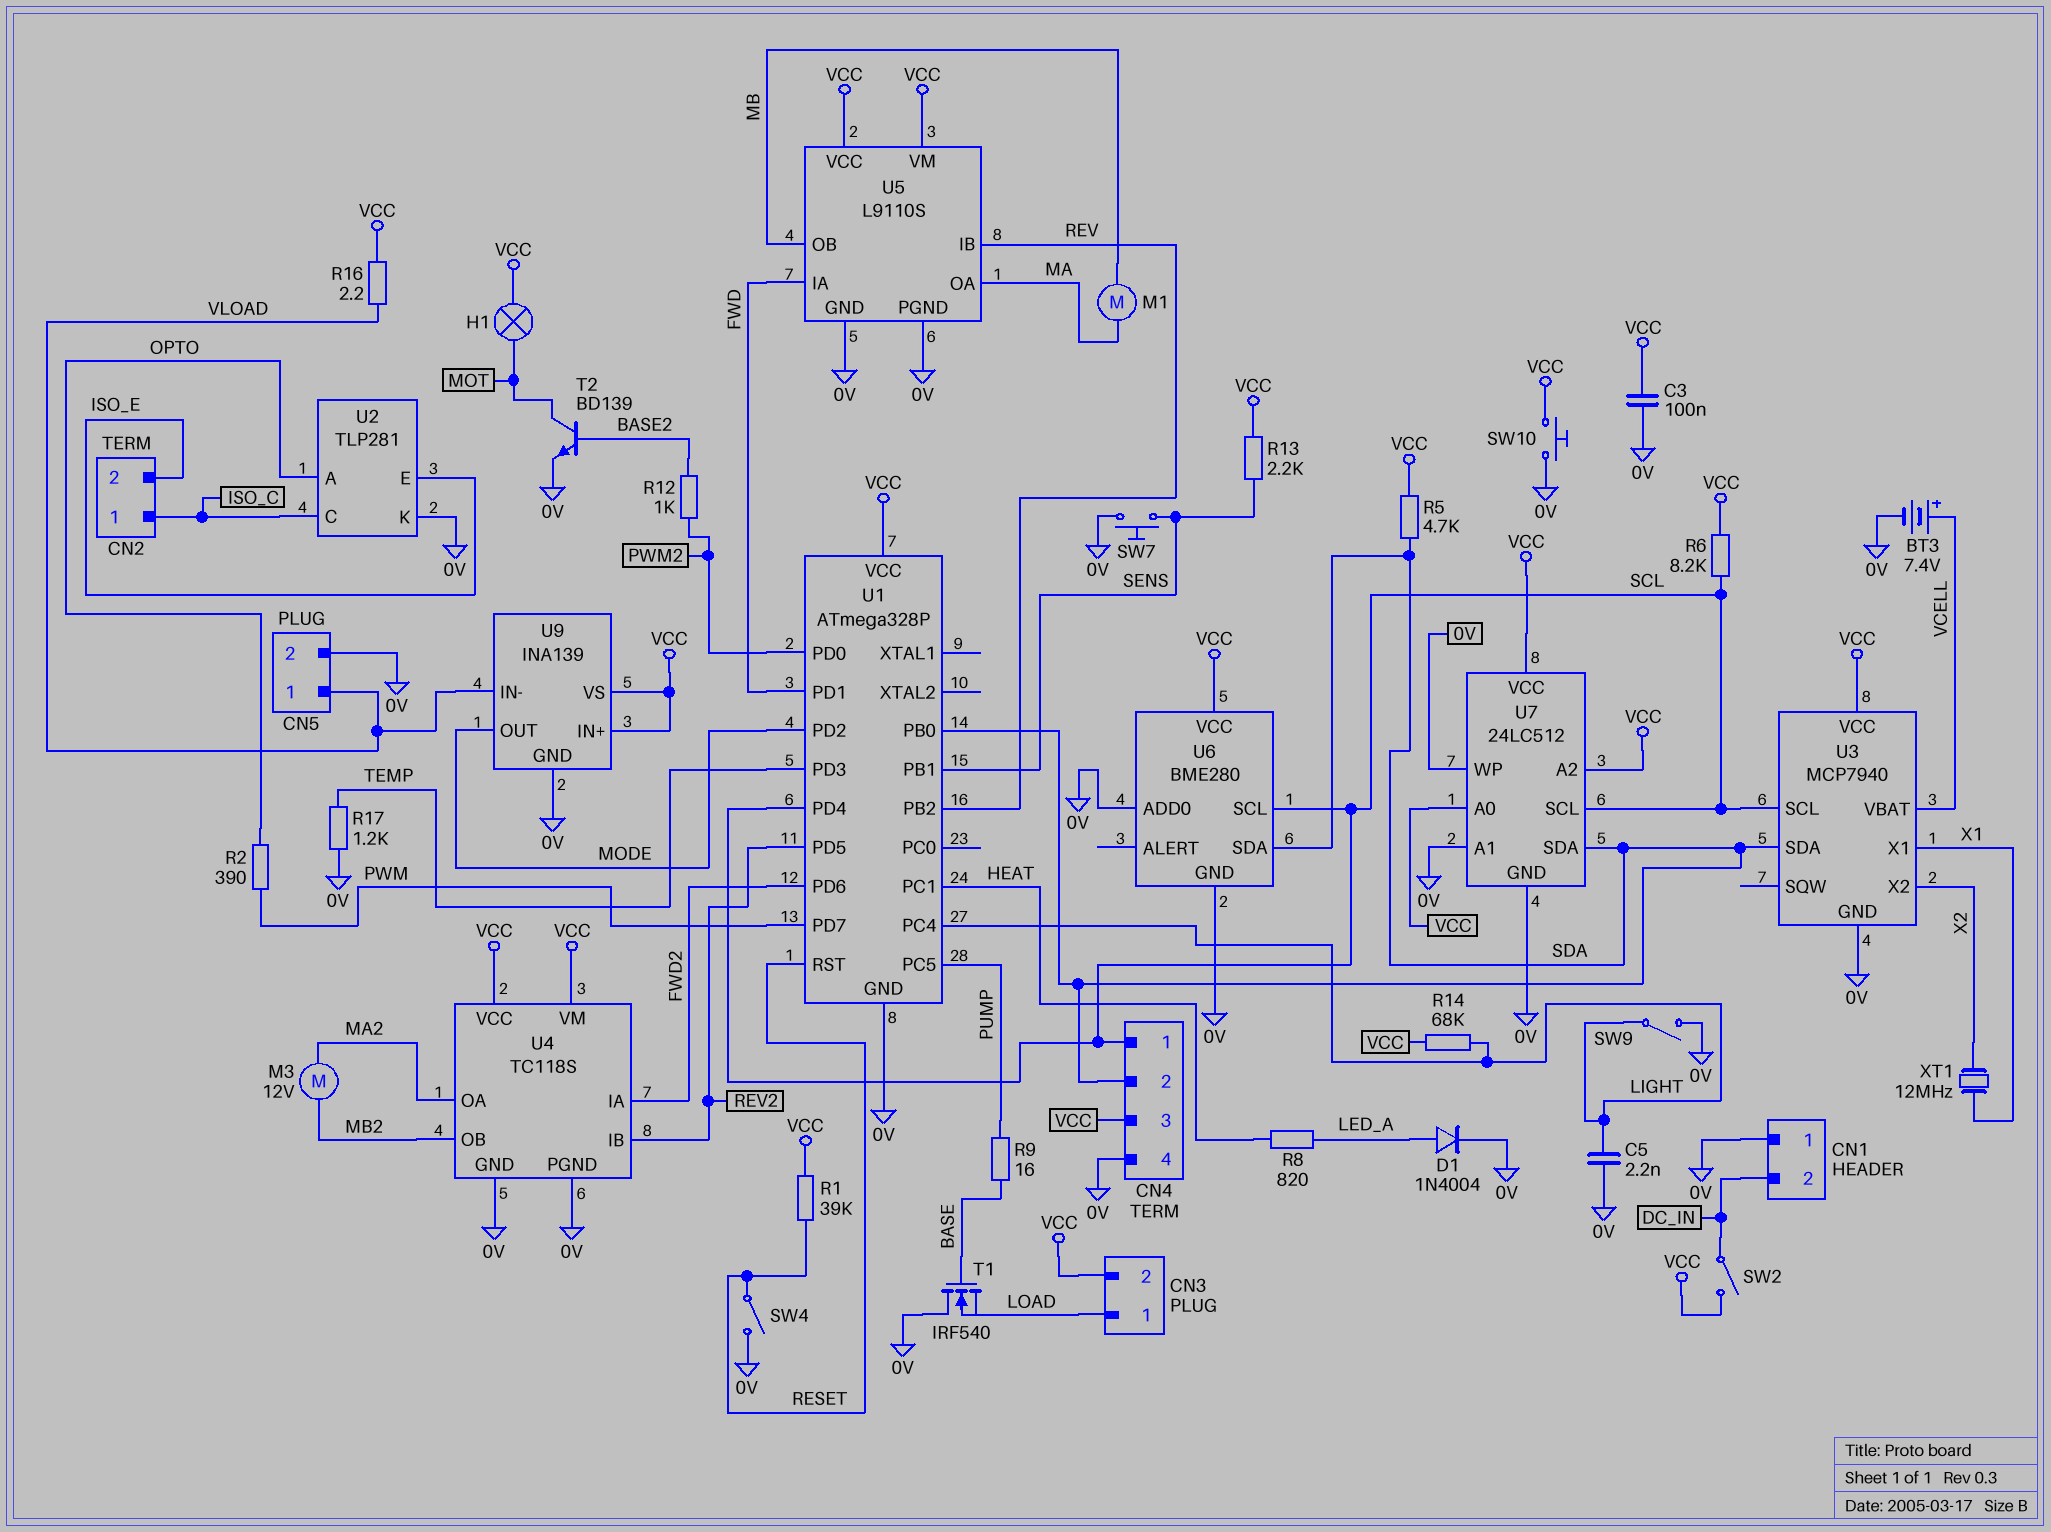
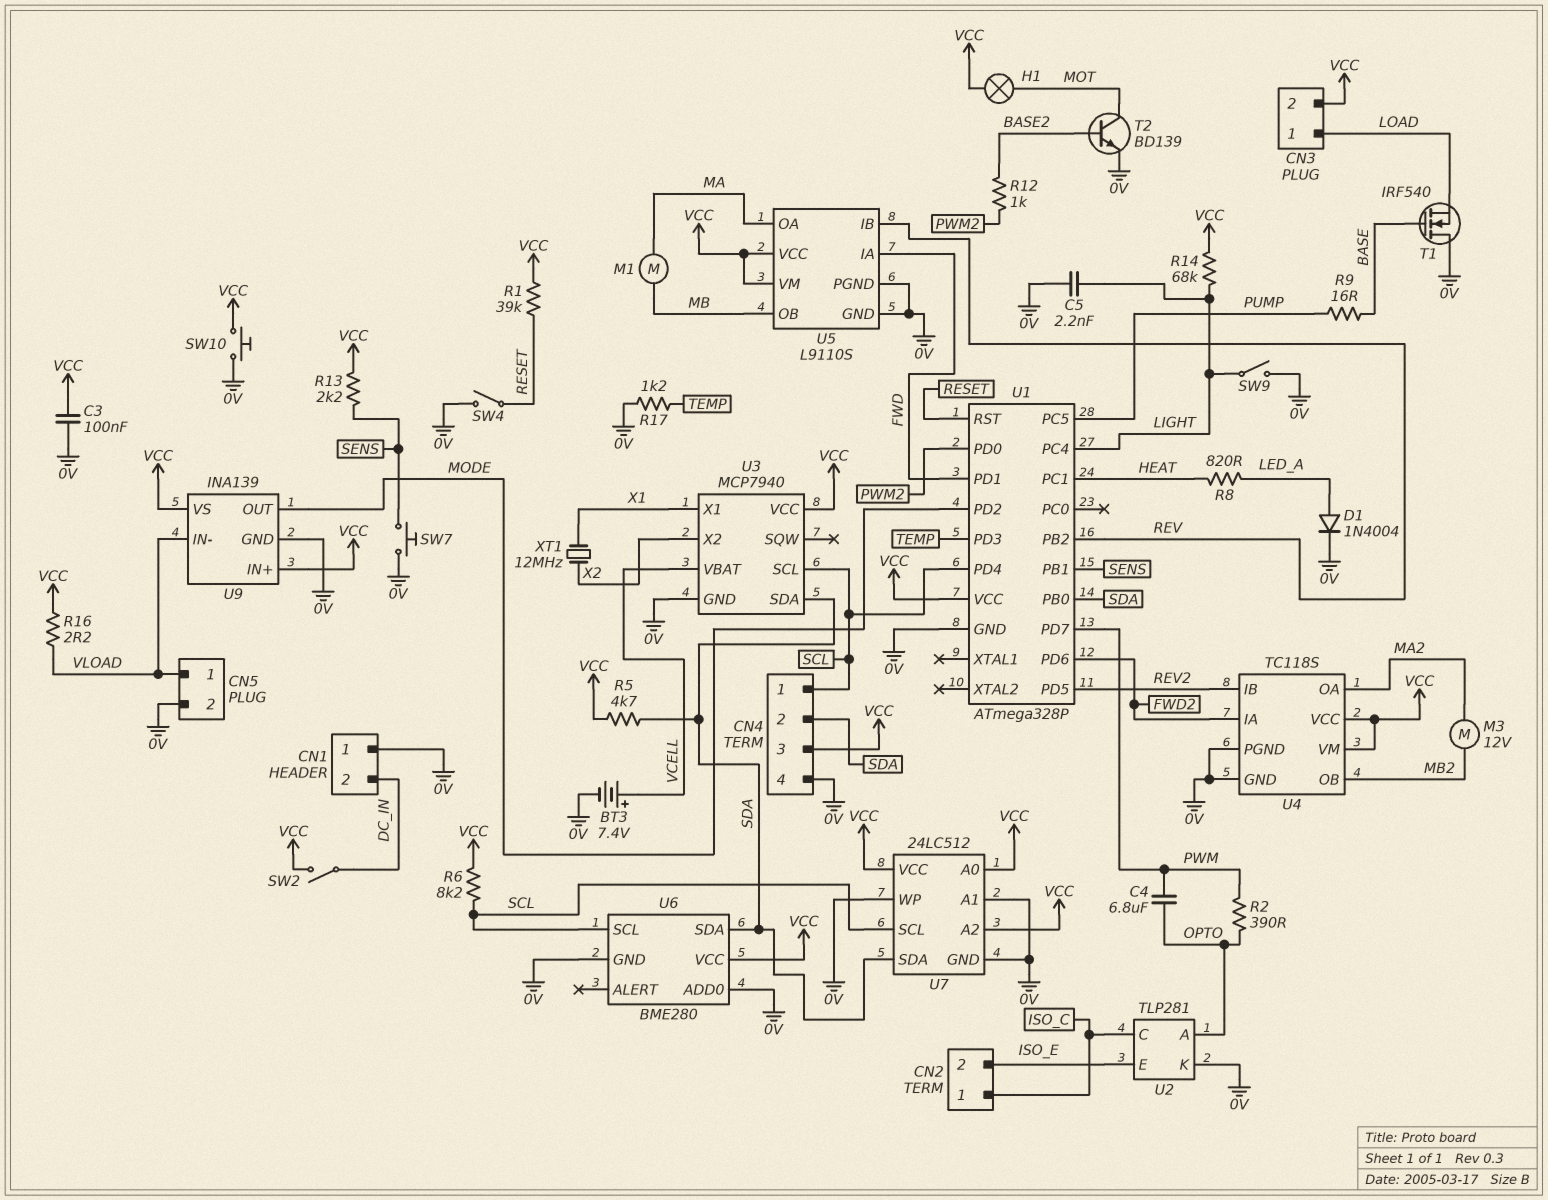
C4: none -> 6.8uF (OPTO, PWM)

